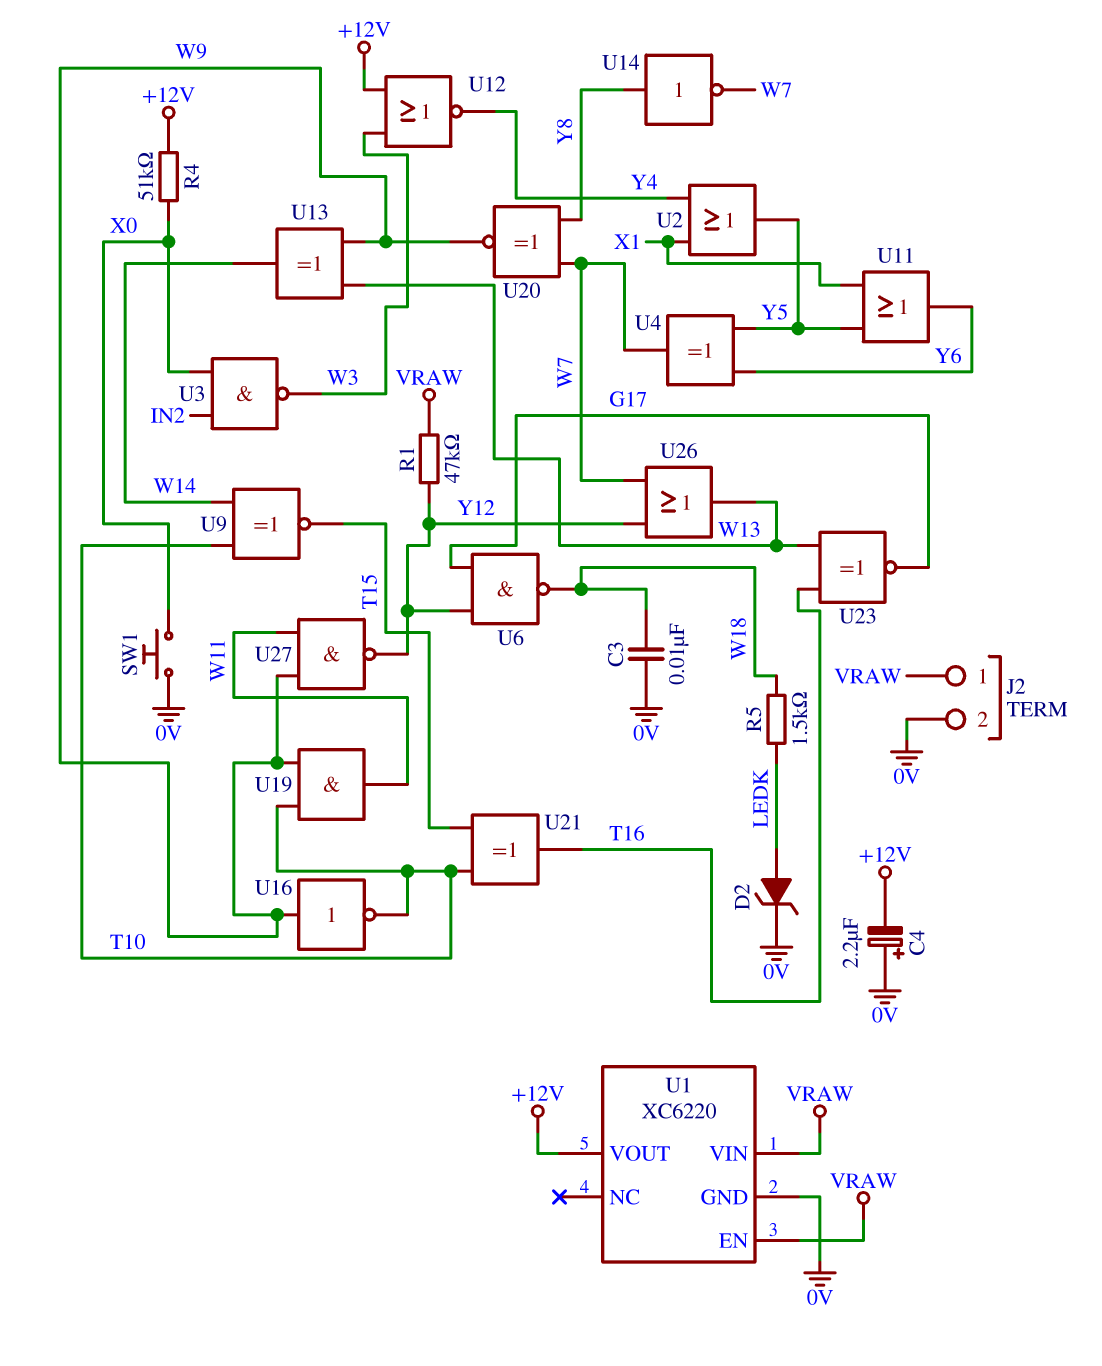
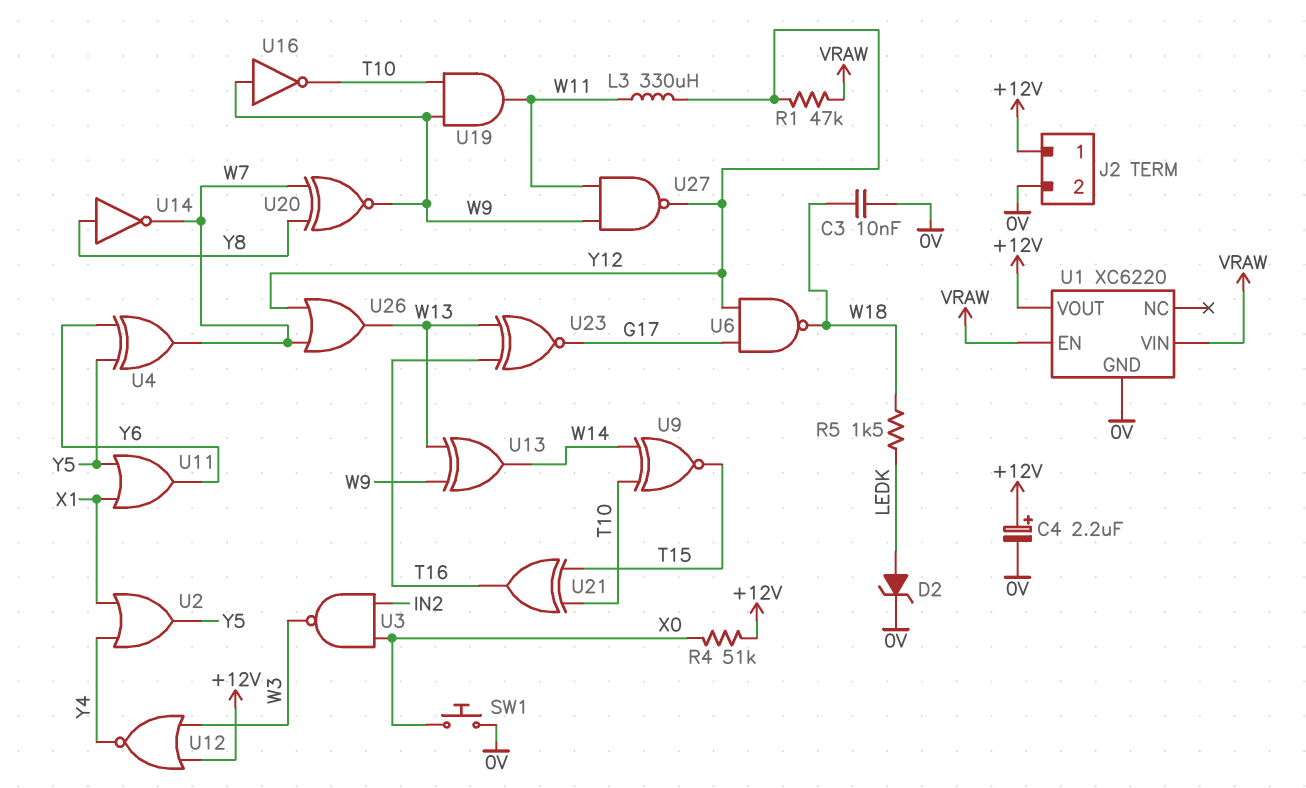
C4: 2.2uF (plus 0V, minus +12V) -> 2.2uF (plus +12V, minus 0V)
J2 pin 1: VRAW -> +12V
L3: none -> 330uH (W11, Y12)

